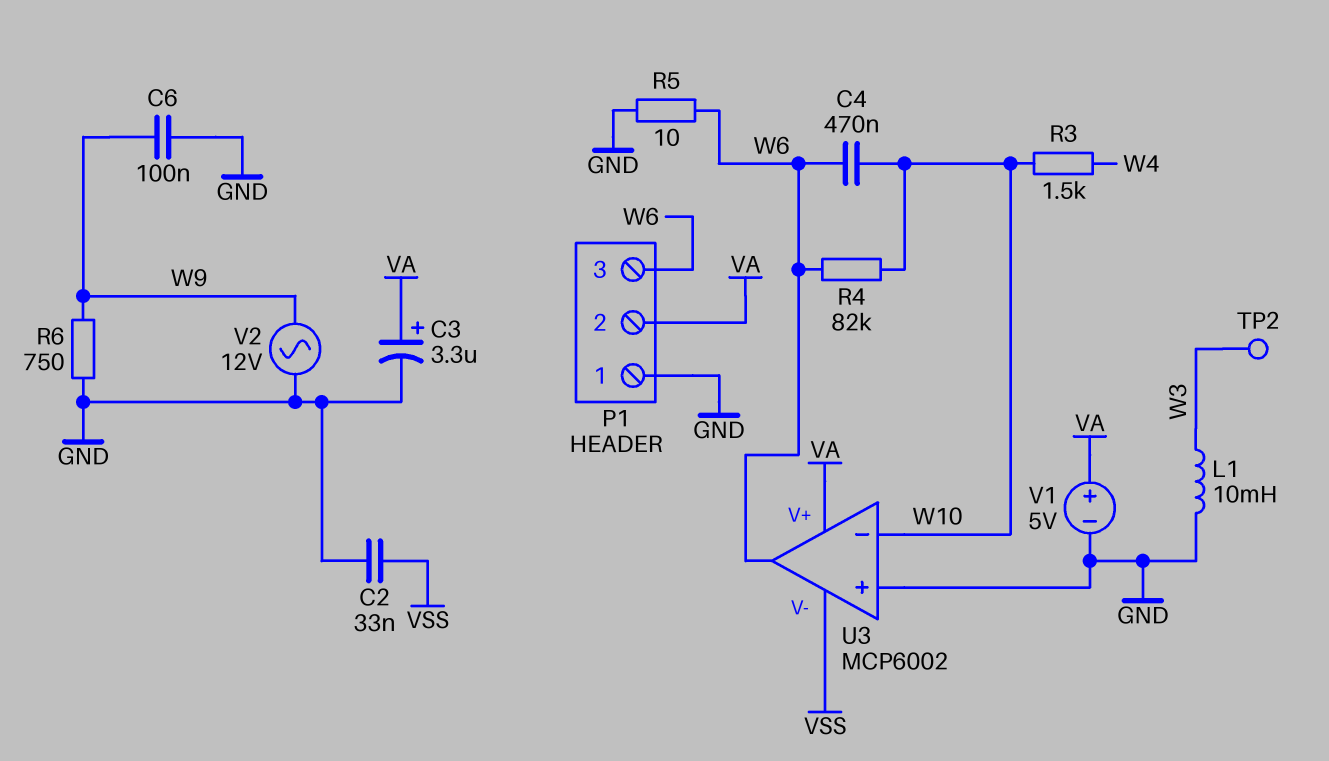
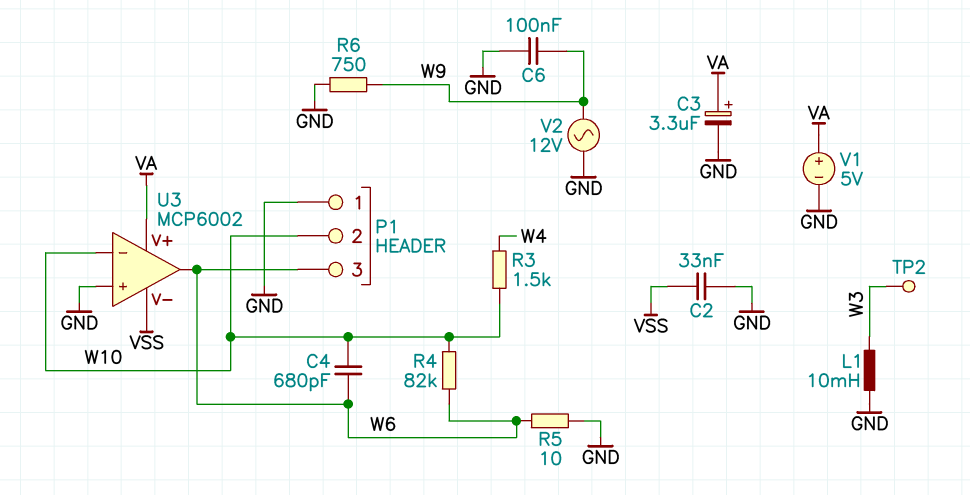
C4: 470nF (W6, W10) -> 680pF (W6, W10)
P1 pin 2: VA -> W10

